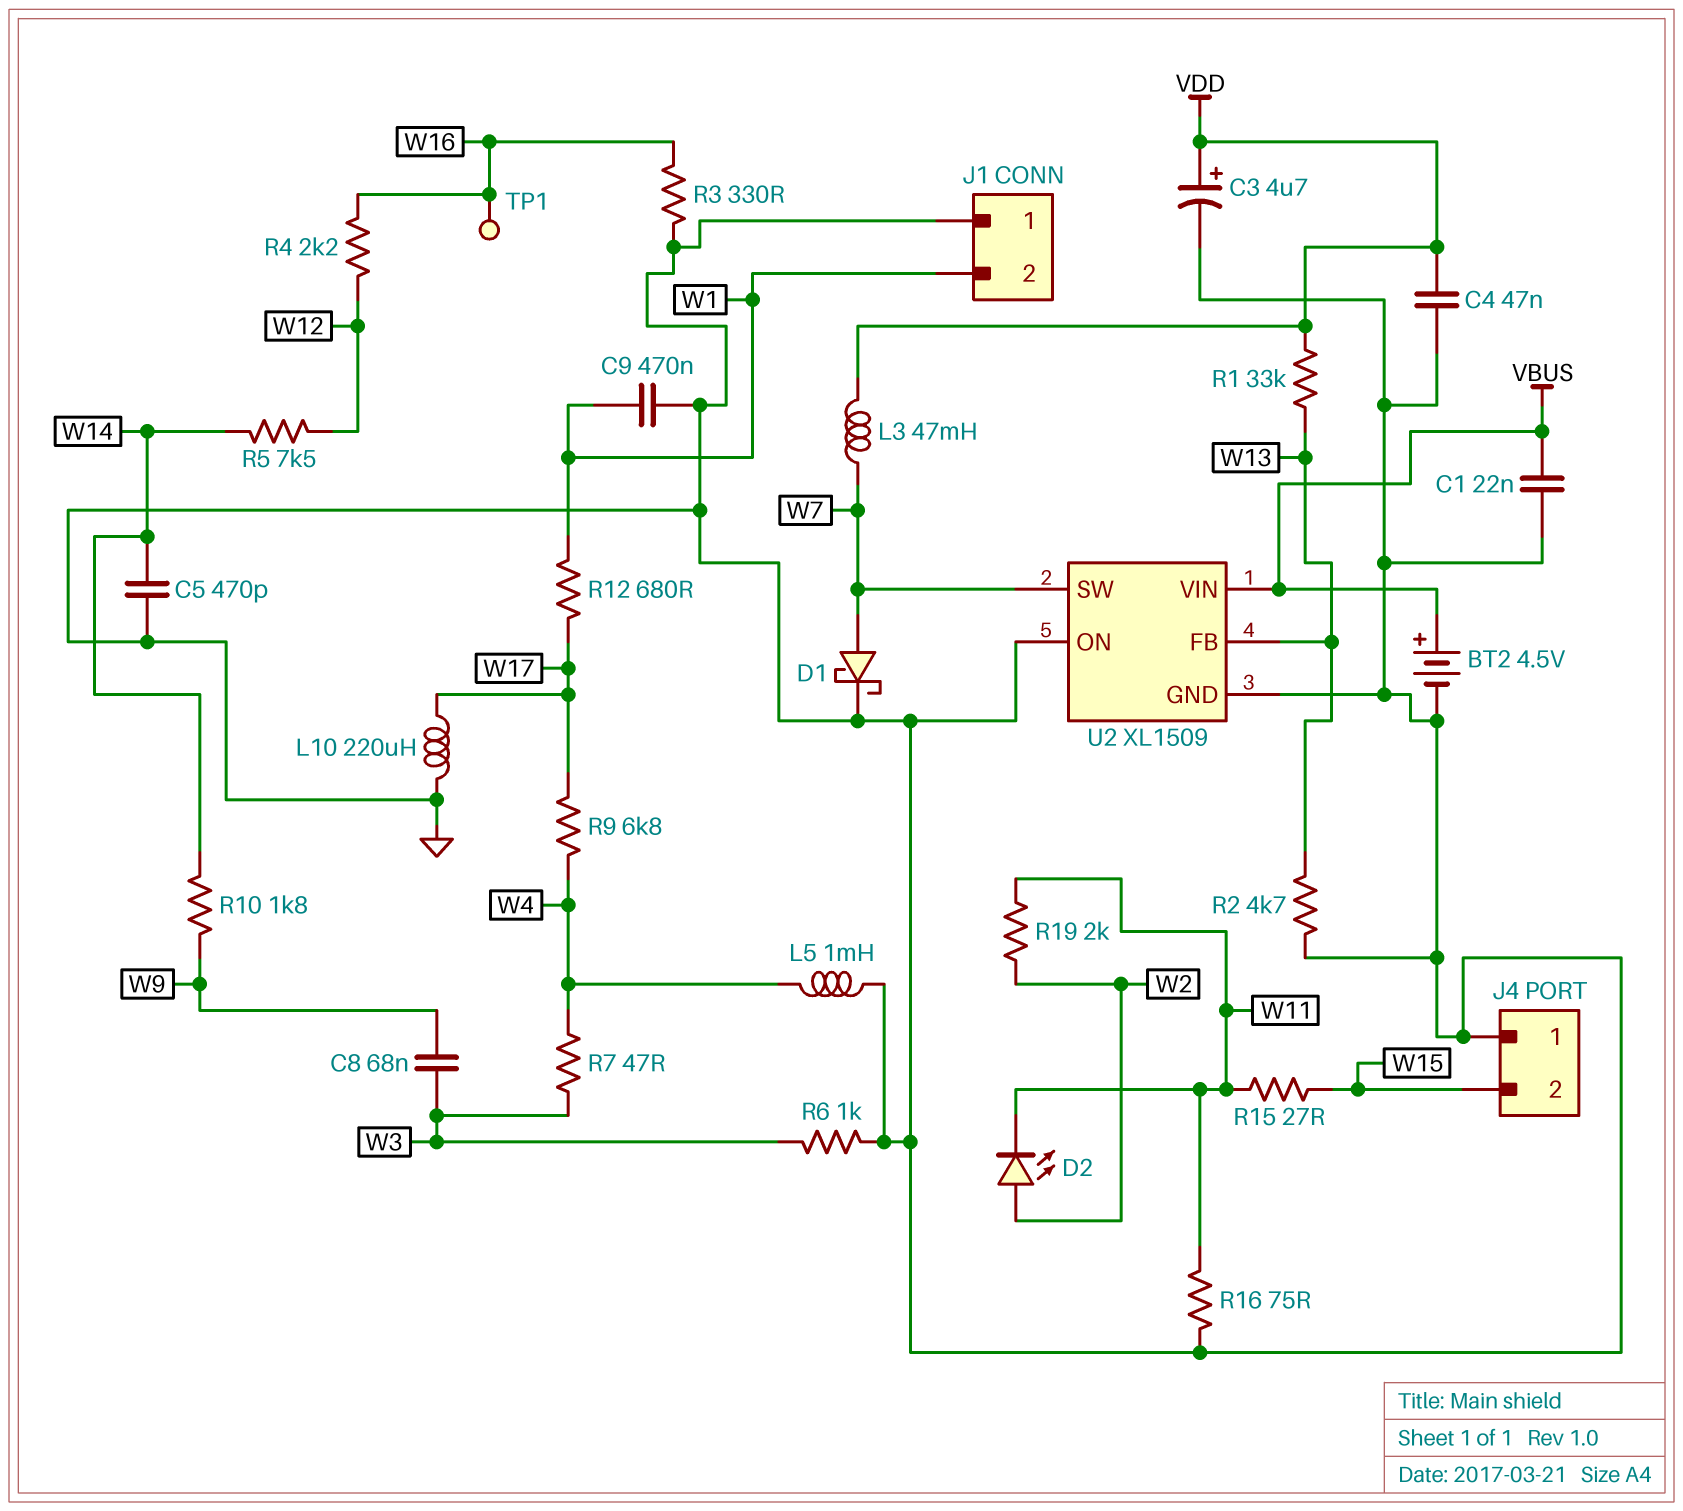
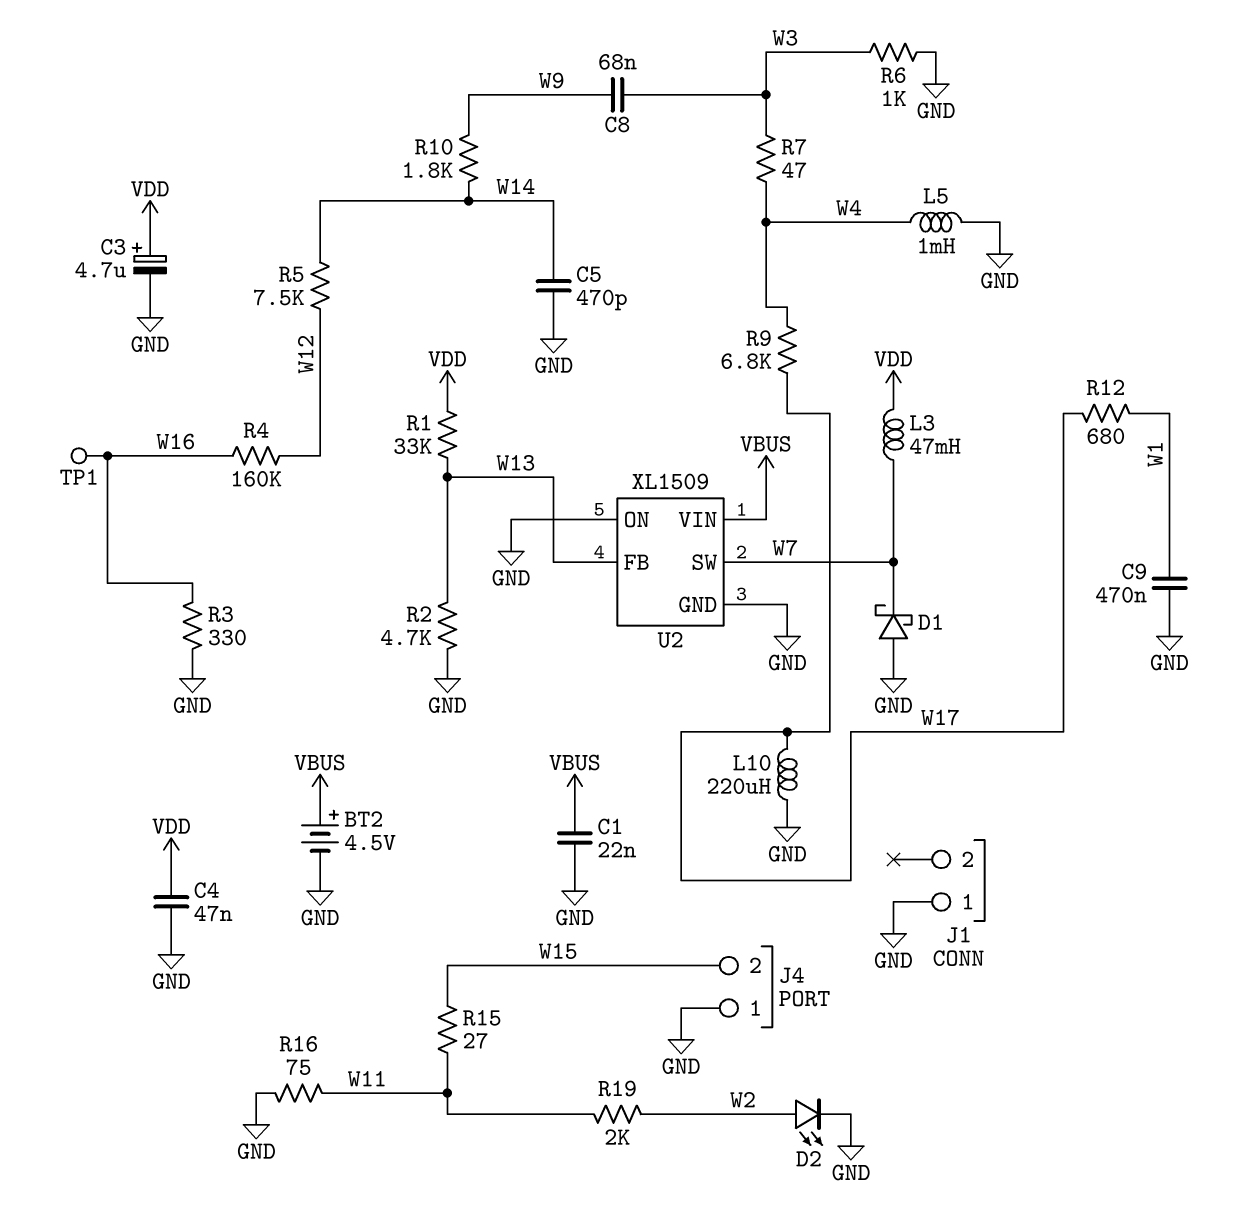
D1: schottky (A W7, K GND) -> schottky (A GND, K W7)
D2: LED (A W2, K W11) -> LED (A W2, K GND)
J1 pin 2: W1 -> none
R4: 2.2k (W12, W16) -> 160k (W12, W16)

